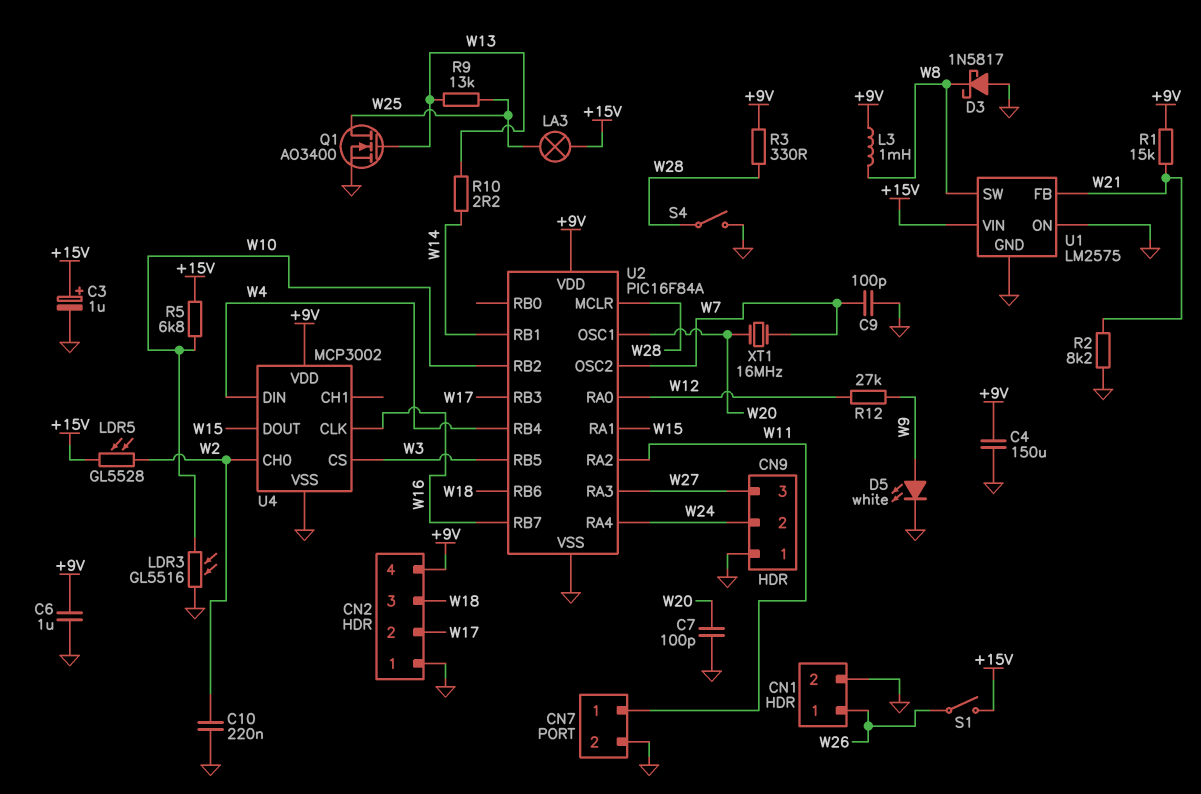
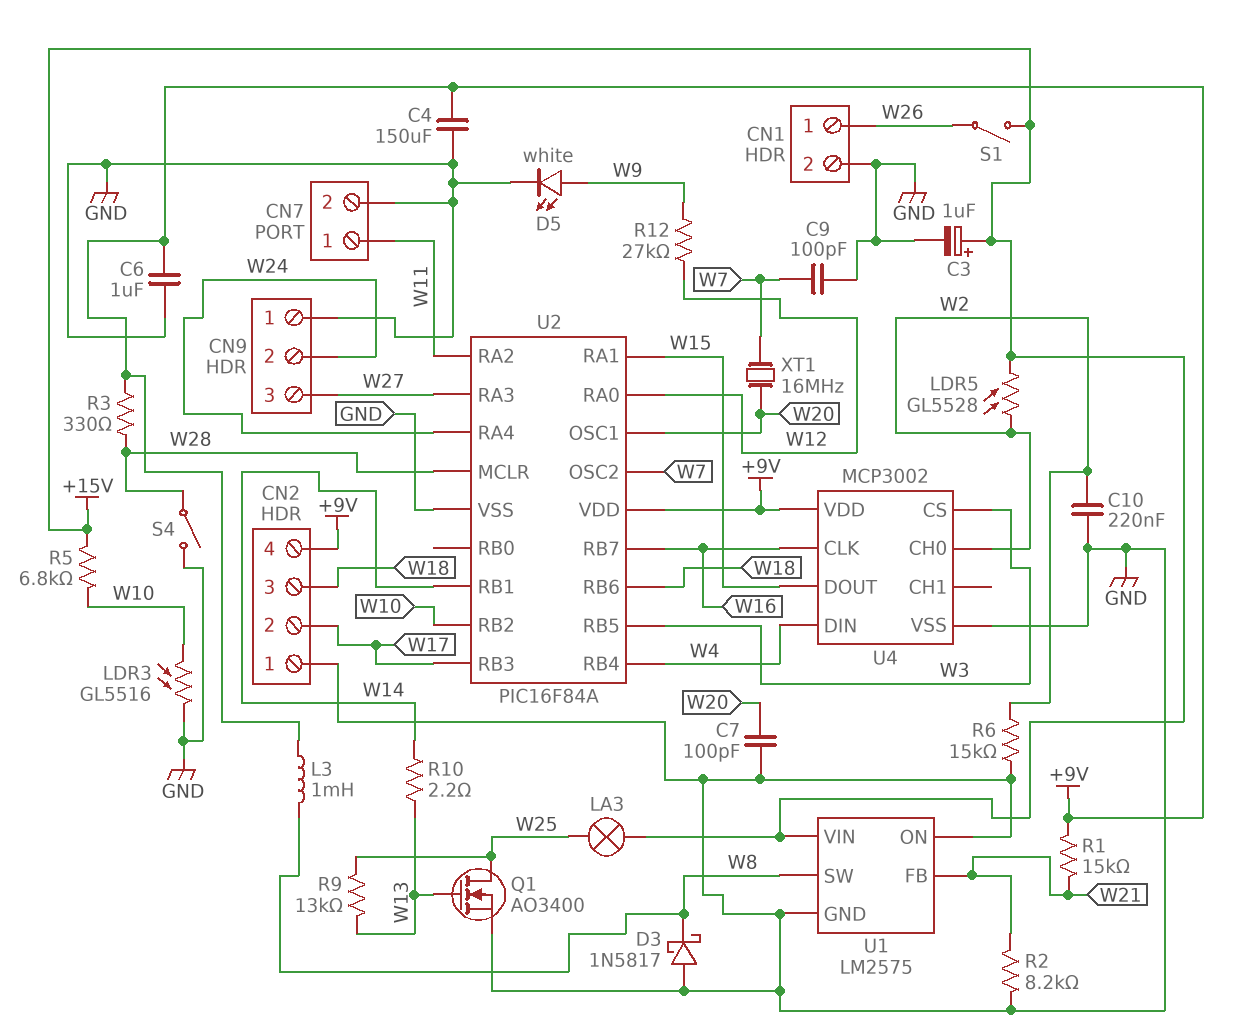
R6: none -> 15k (GND, W2)

